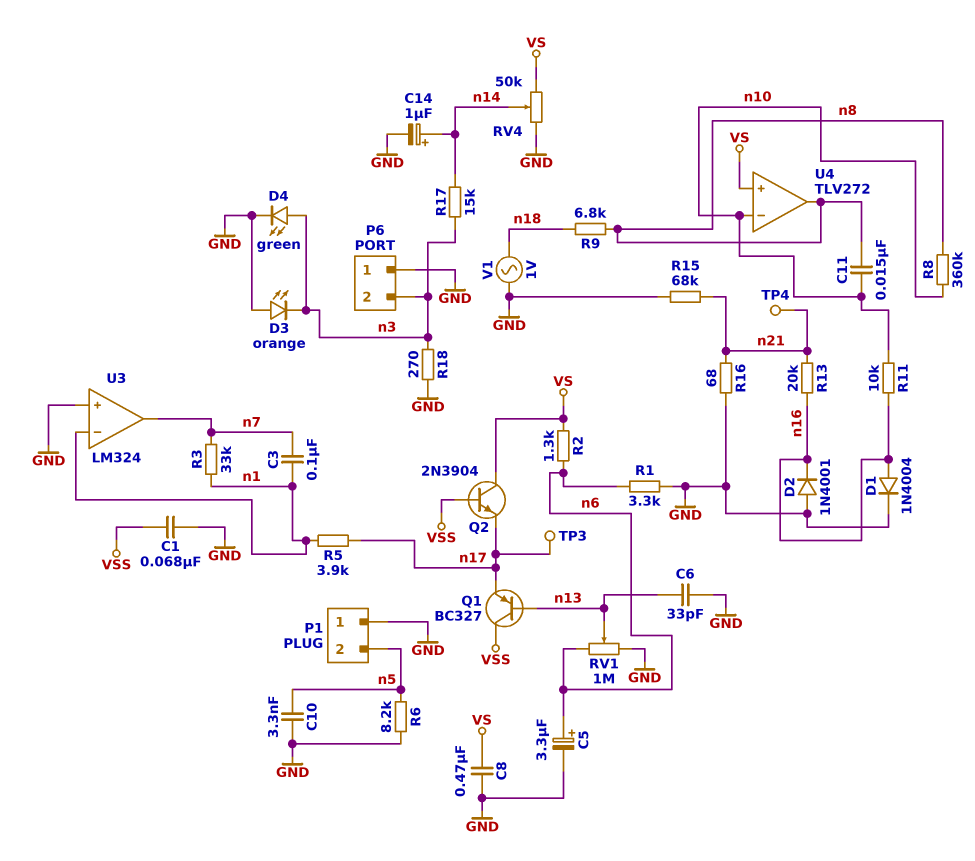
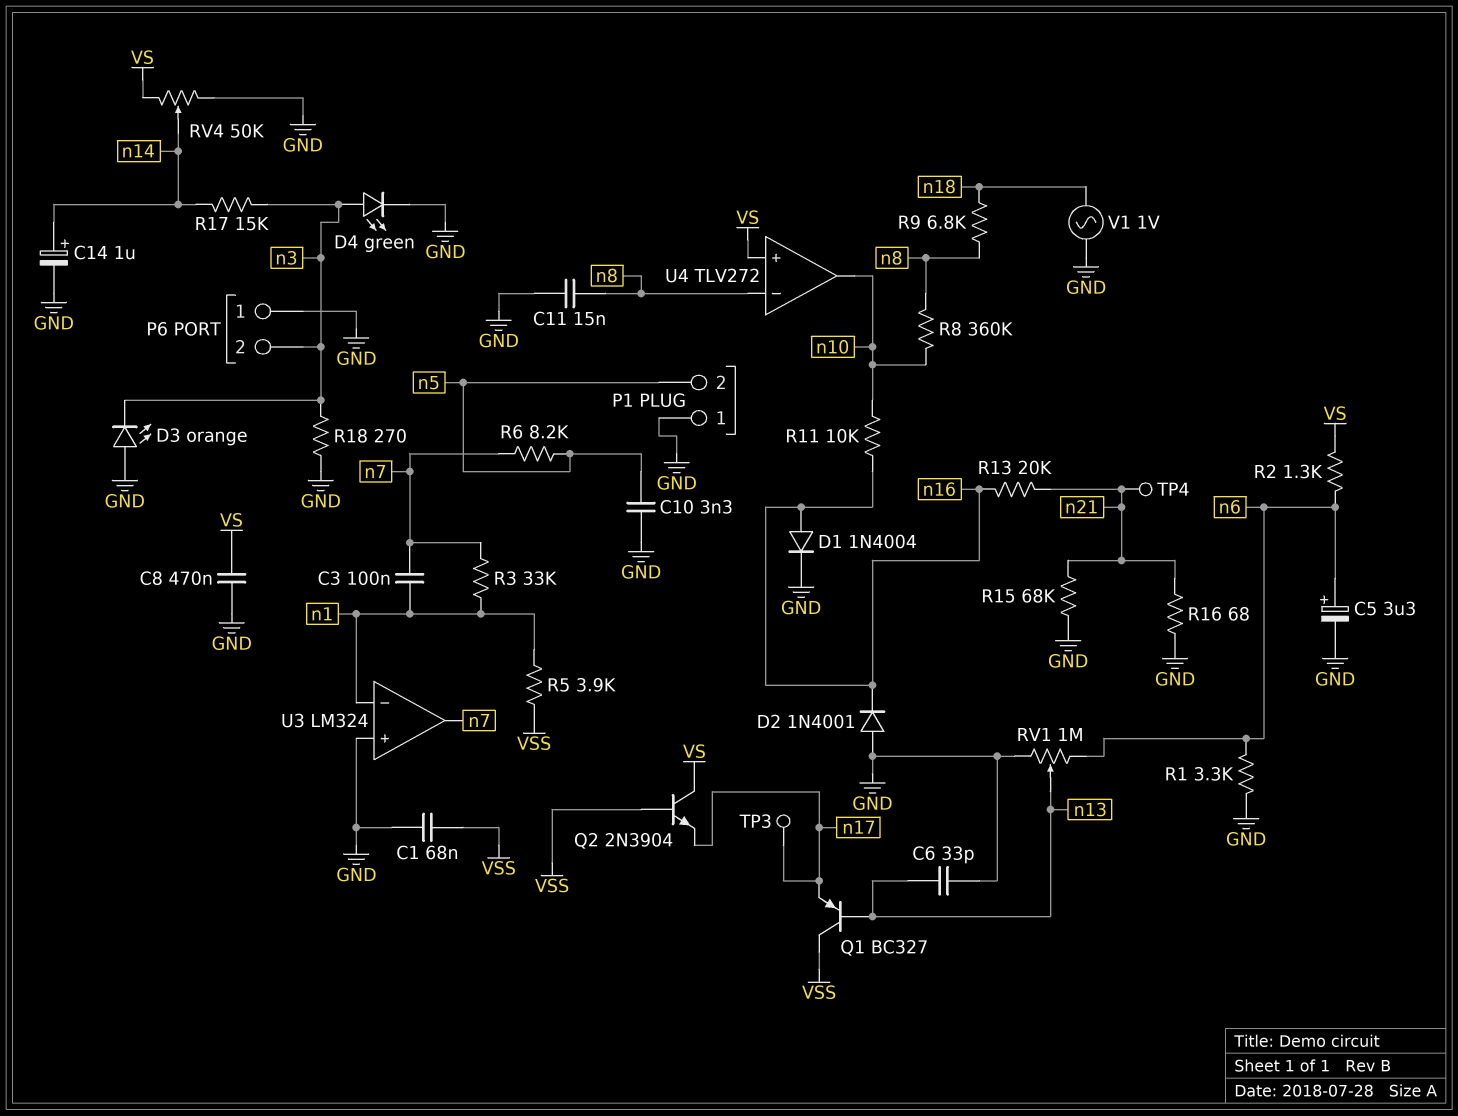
C11: 15nF (n8, n10) -> 15nF (GND, n8)
R5: 3.9k (n1, n17) -> 3.9k (VSS, n1)
R6: 8.2k (GND, n5) -> 8.2k (n5, n7)
U4 pin in-: n10 -> n8
U4 pin out: n8 -> n10

